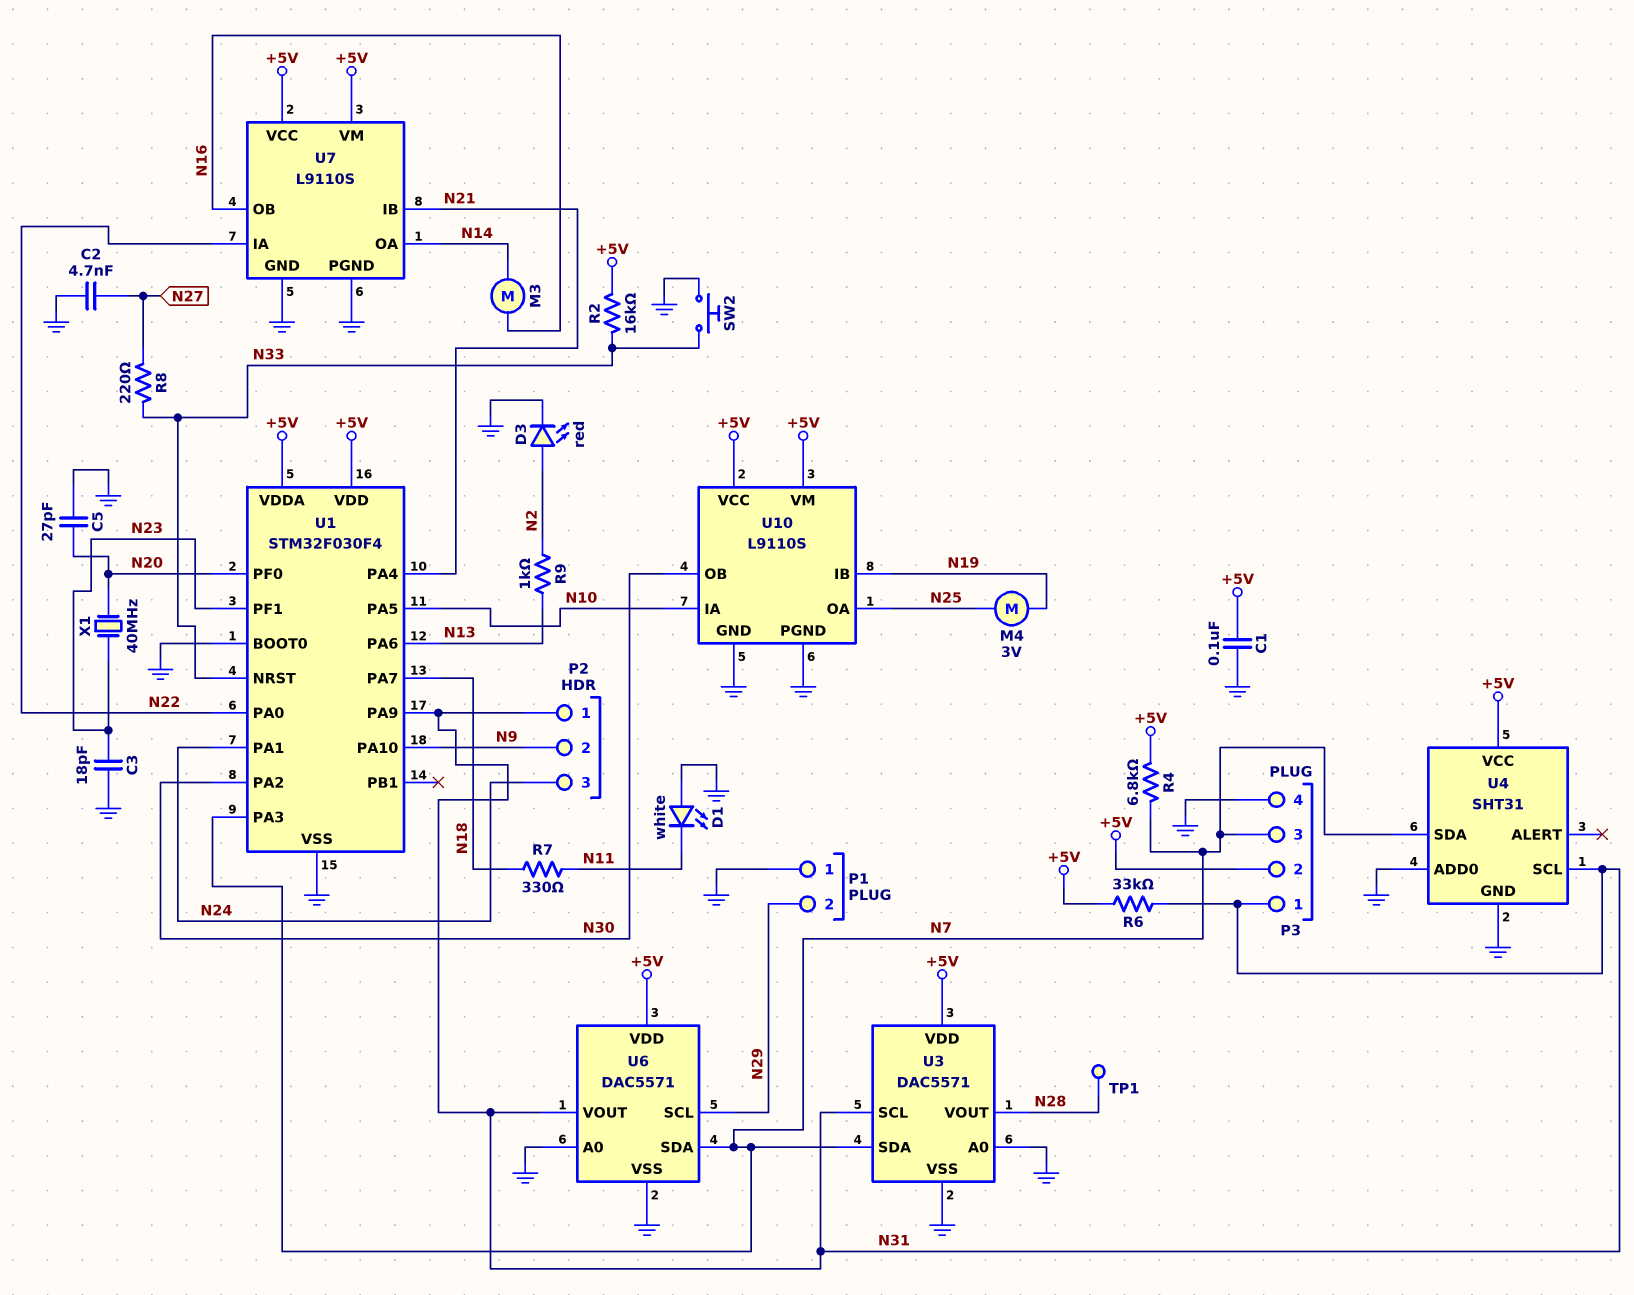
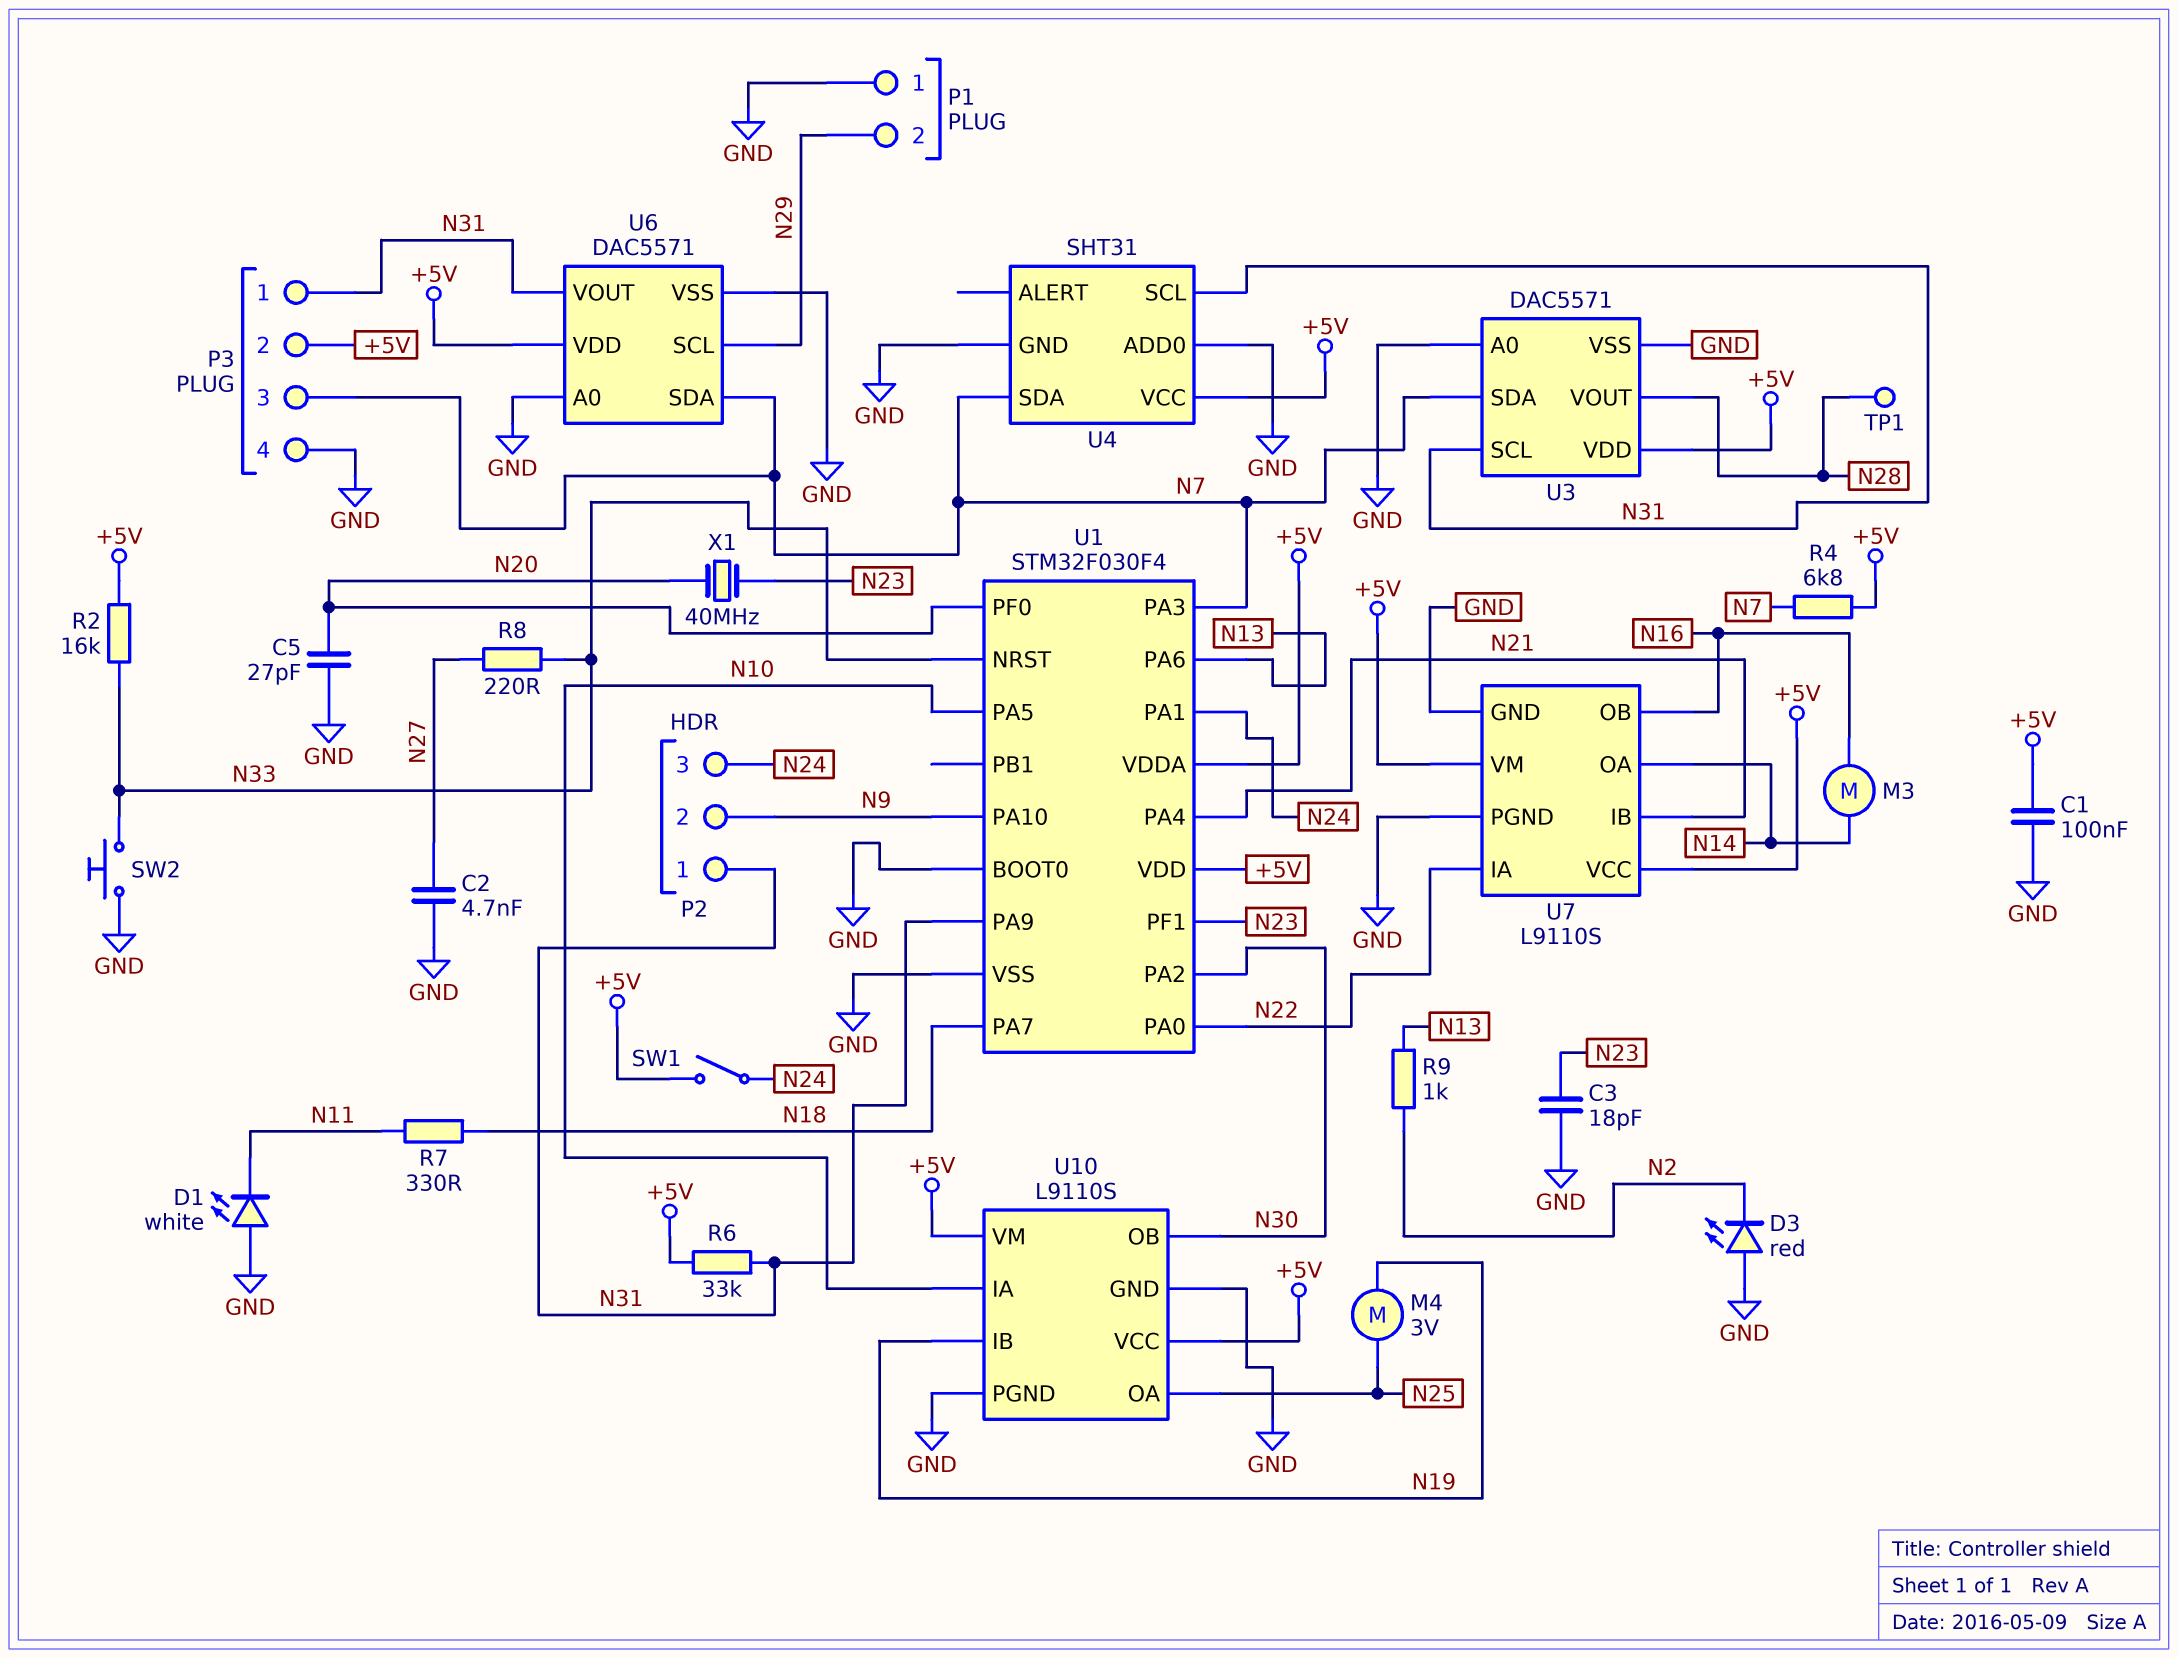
D3: LED red (A N2, K GND) -> LED red (A GND, K N2)
SW1: none -> switch (+5V, N24)

